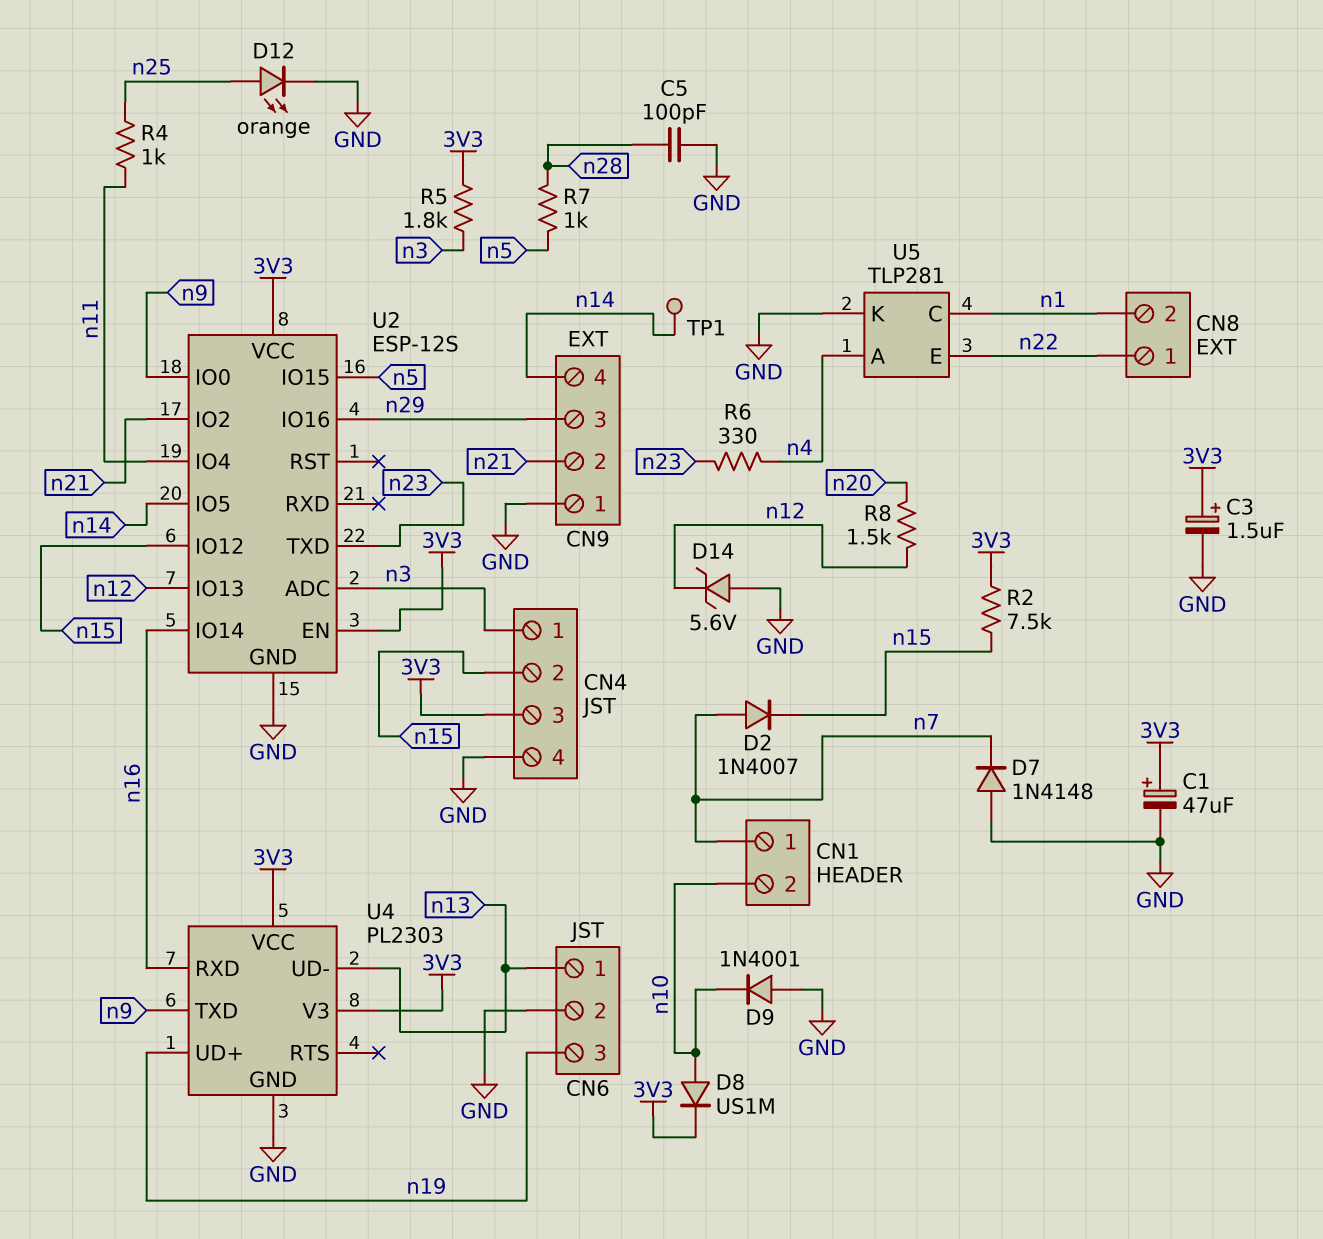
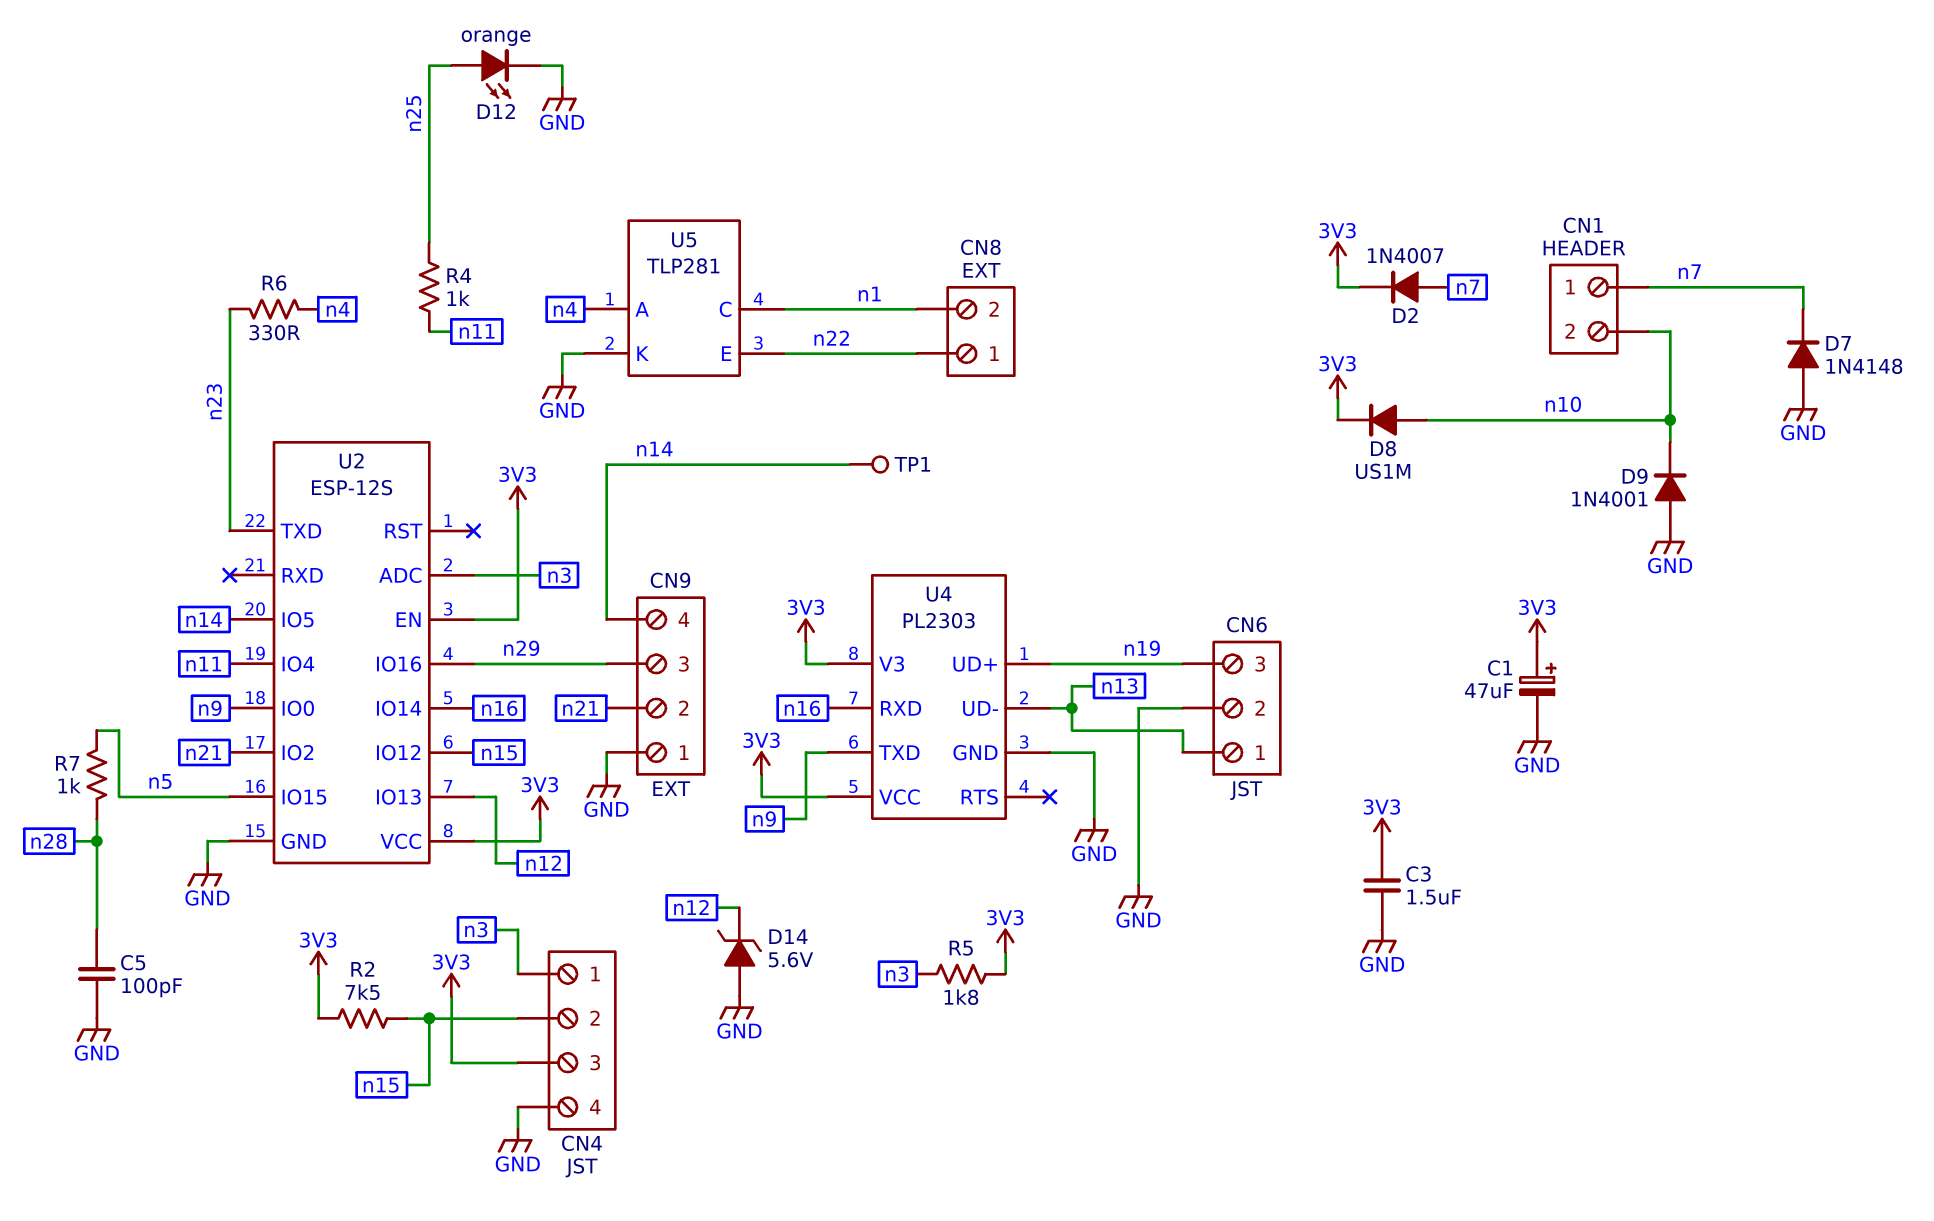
C3: 1.5uF (plus 3V3, minus GND) -> 1.5uF (3V3, GND)
D2: diode 1N4007 (A n7, K n15) -> diode 1N4007 (A n7, K 3V3)
R8: 1.5k (n12, n20) -> none

